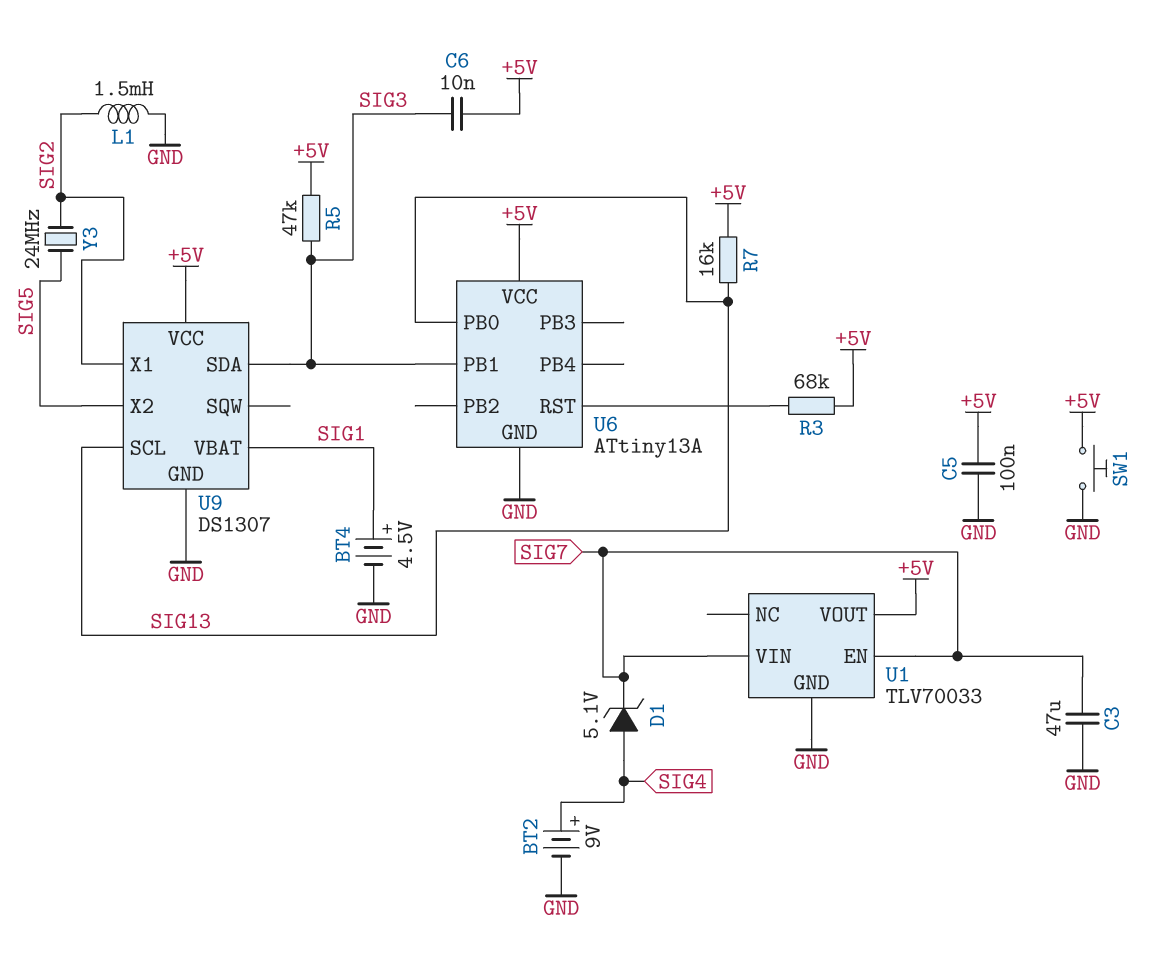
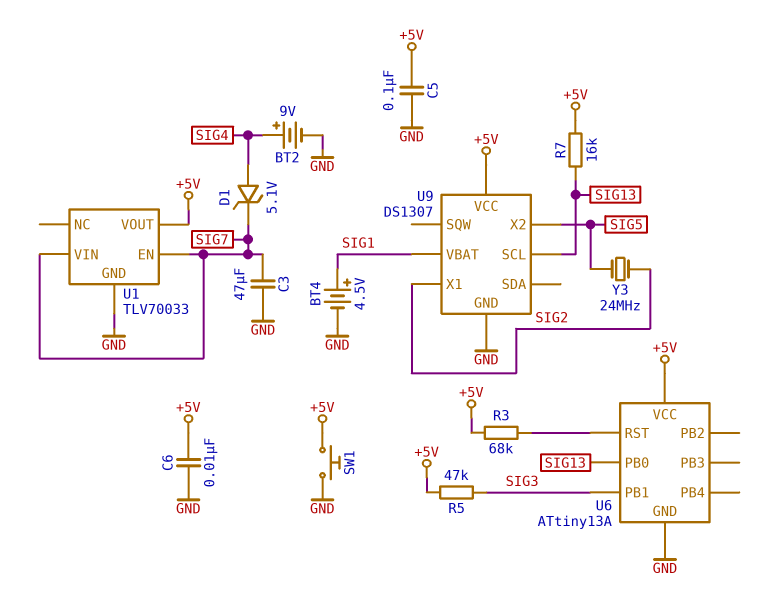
C6: 10nF (+5V, SIG3) -> 10nF (+5V, GND)
L1: 1.5mH (GND, SIG2) -> none
U9 pin SDA: SIG3 -> none

